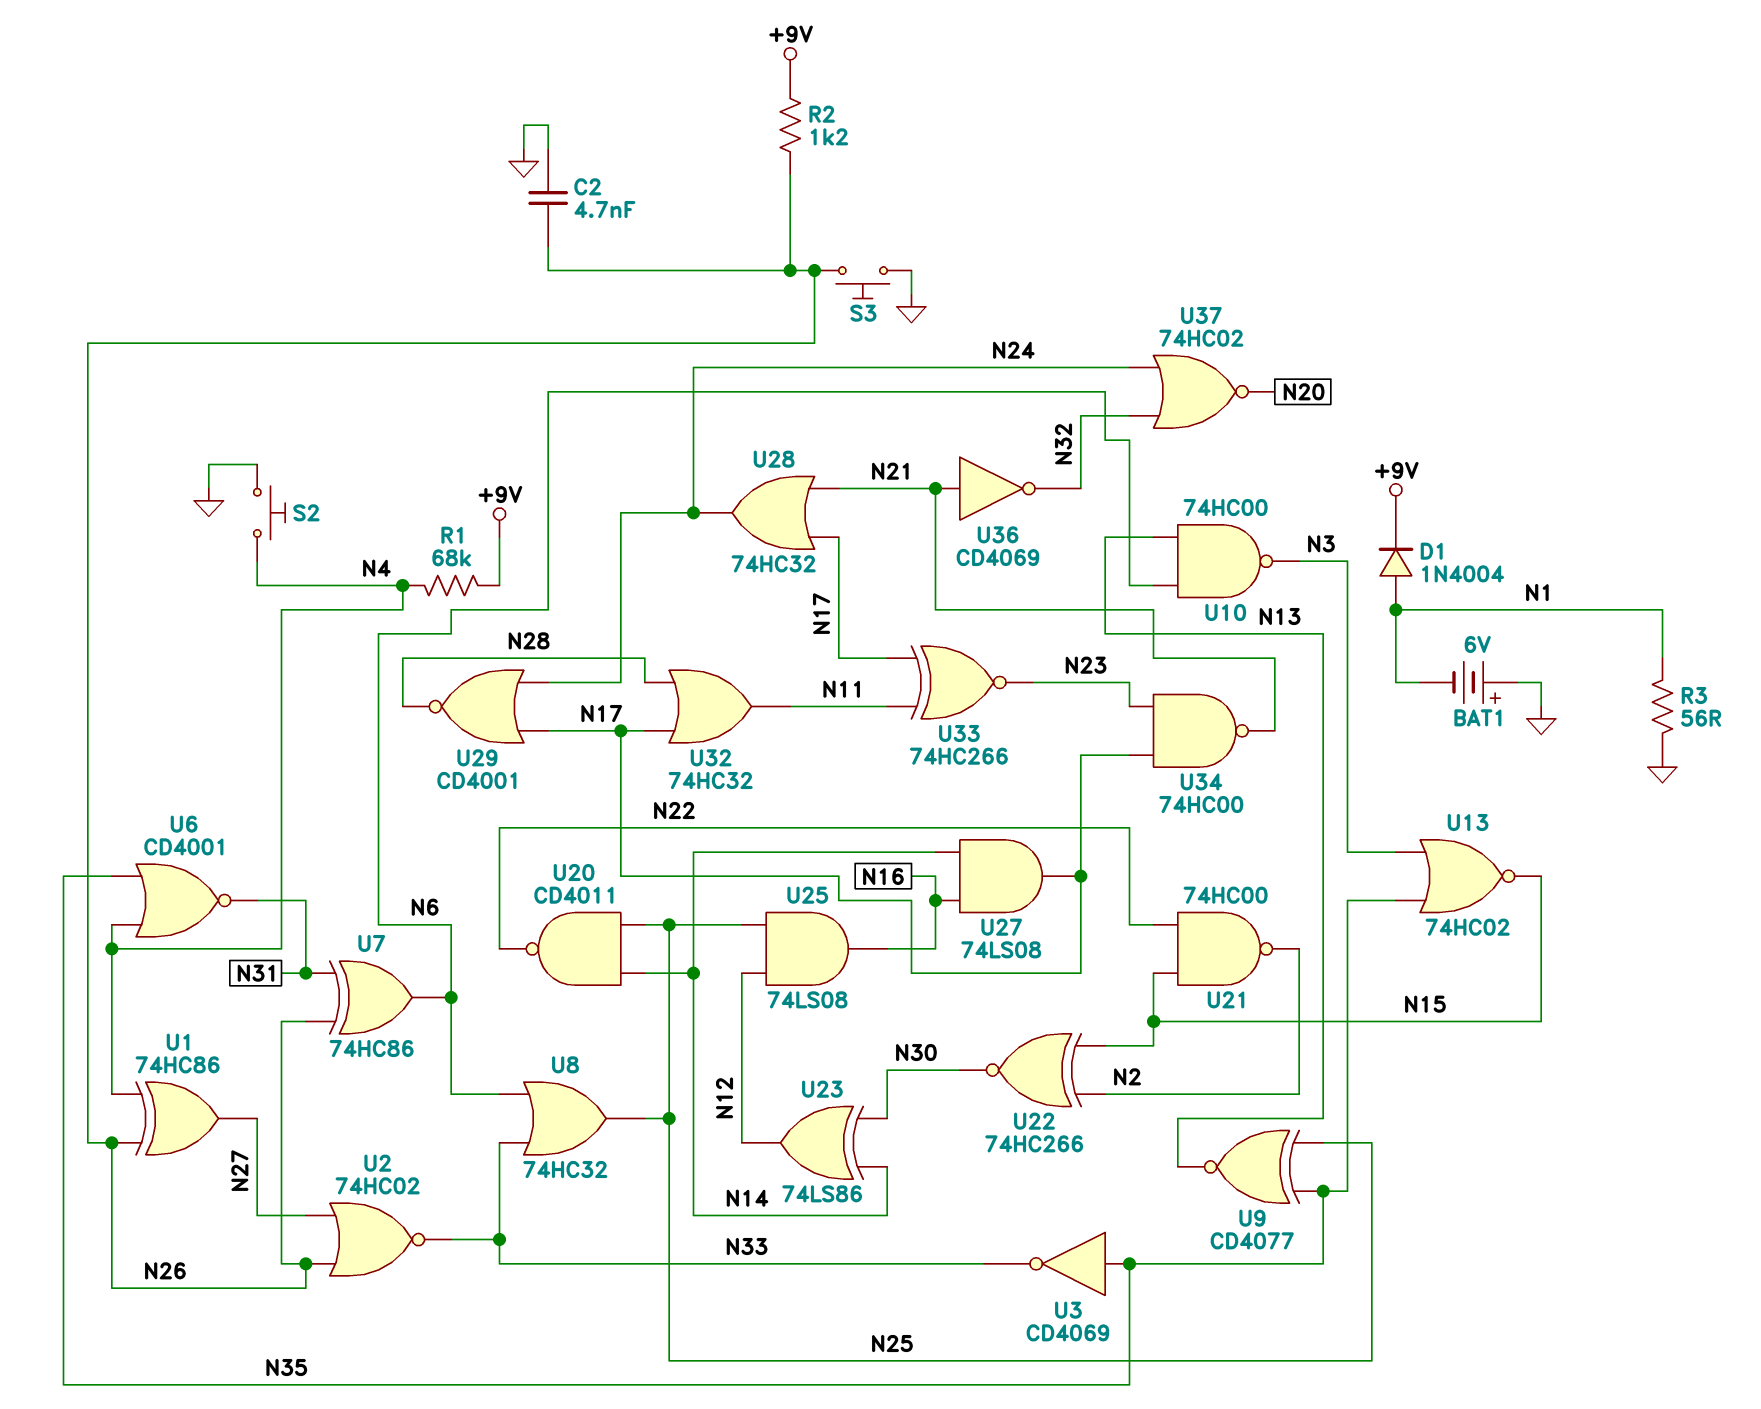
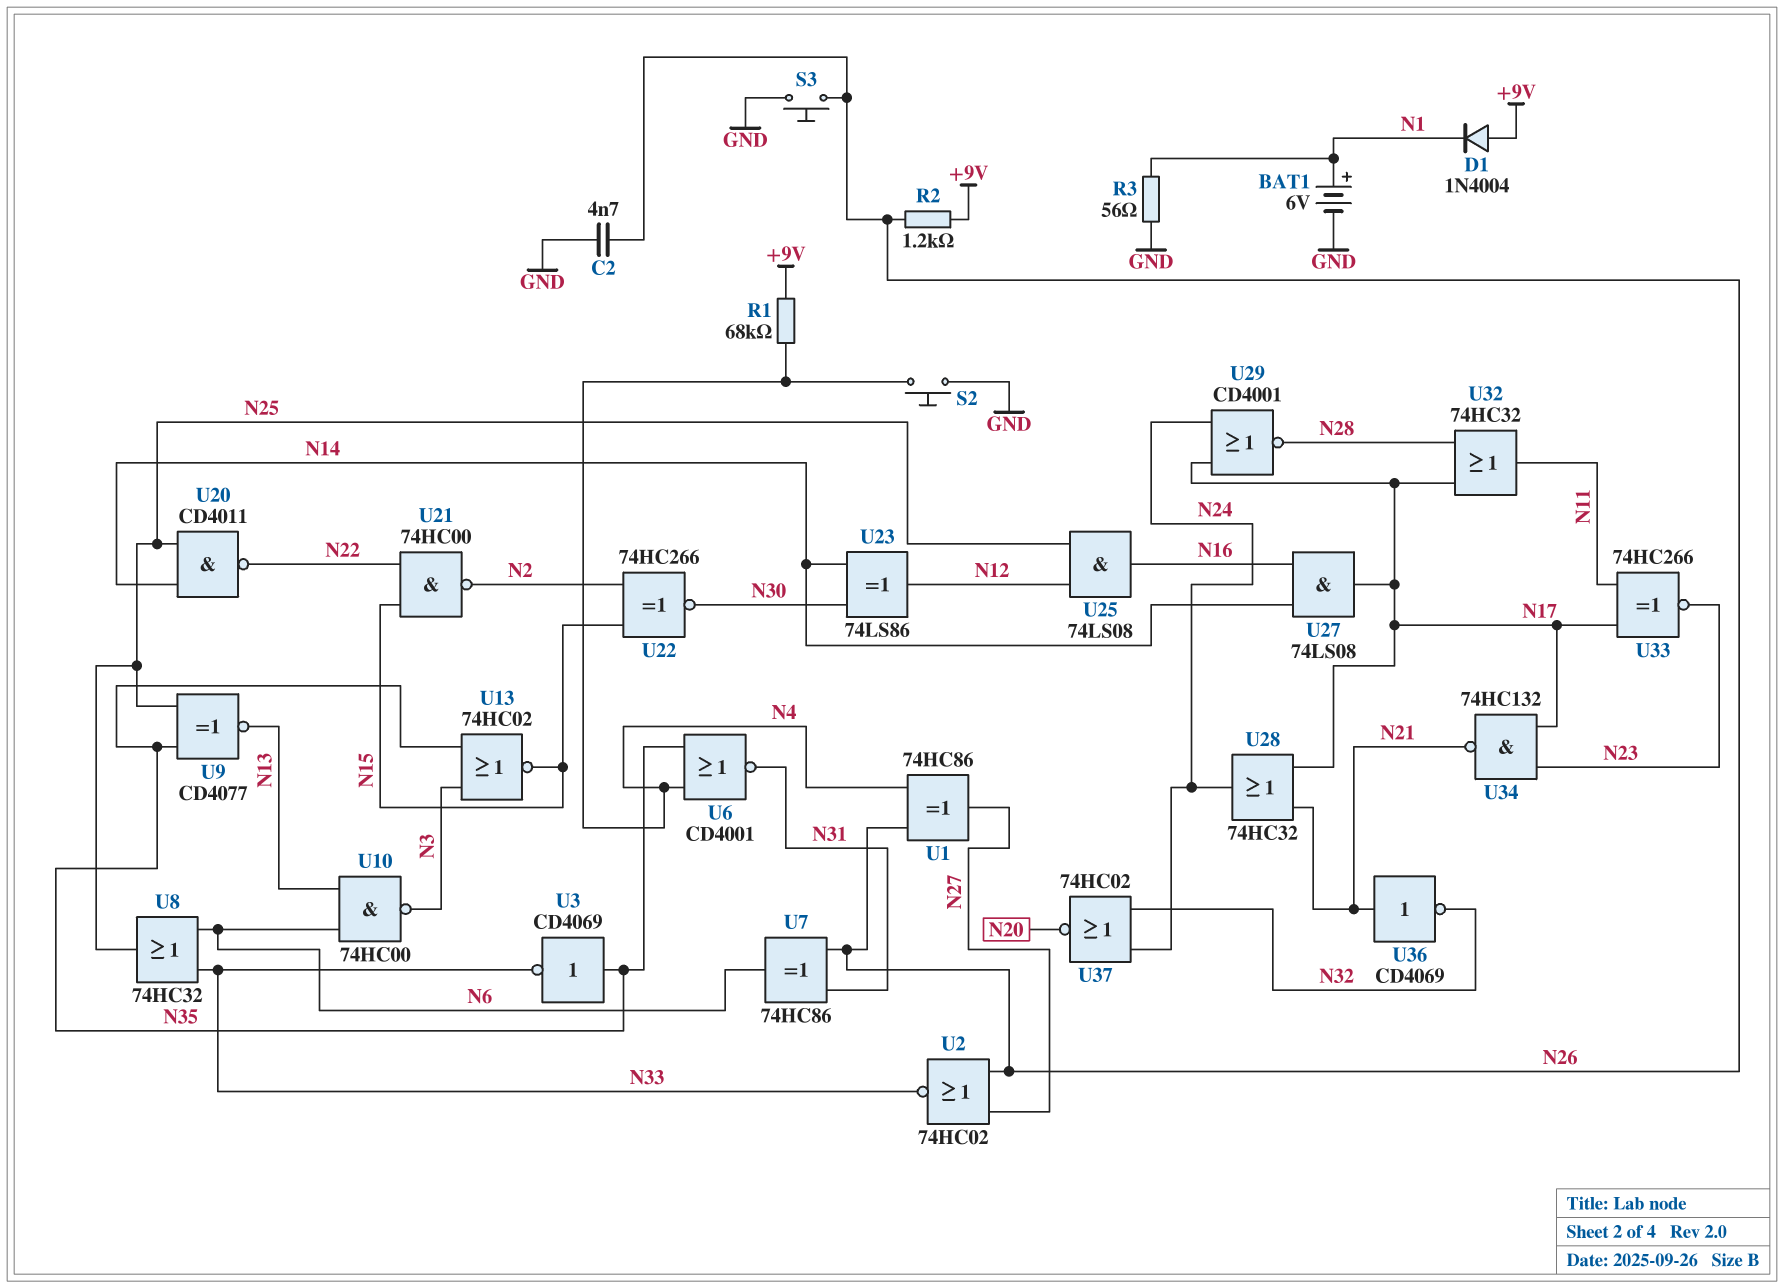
BAT1: 6V (plus GND, minus N1) -> 6V (plus N1, minus GND)
D1: diode 1N4004 (A N1, K +9V) -> diode 1N4004 (A +9V, K N1)
U34: NAND 74HC00 (in N17, in N23, out N21) -> NAND 74HC132 (in N17, in N23, out N21)

